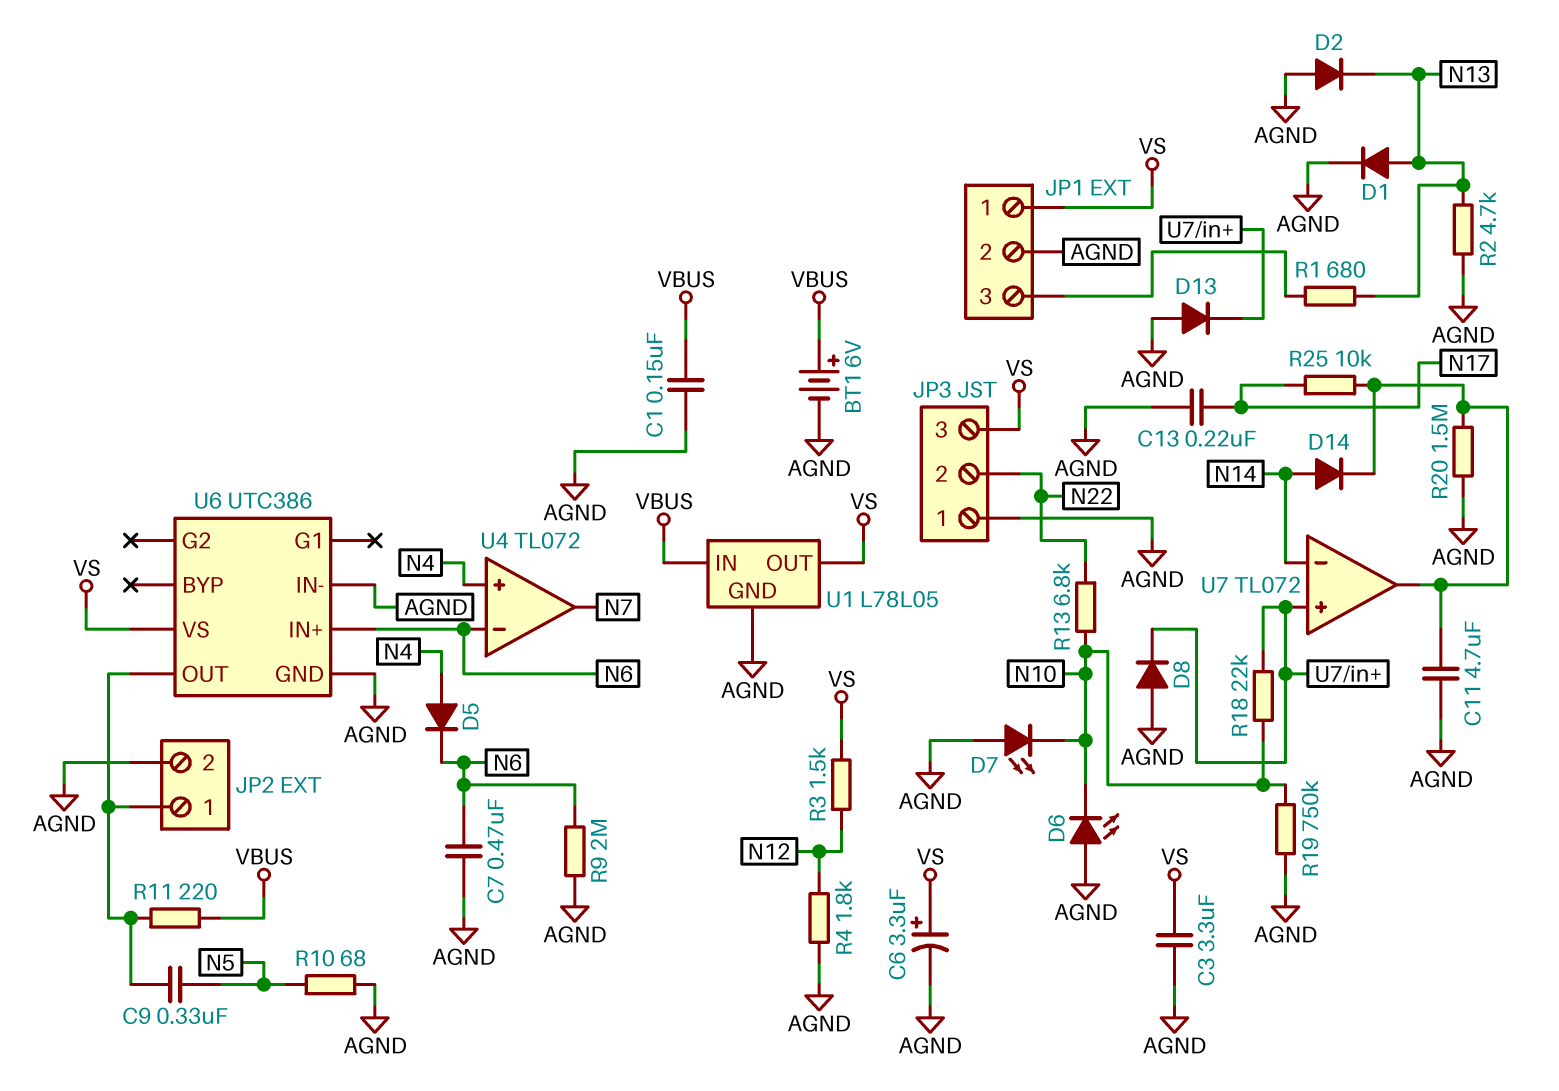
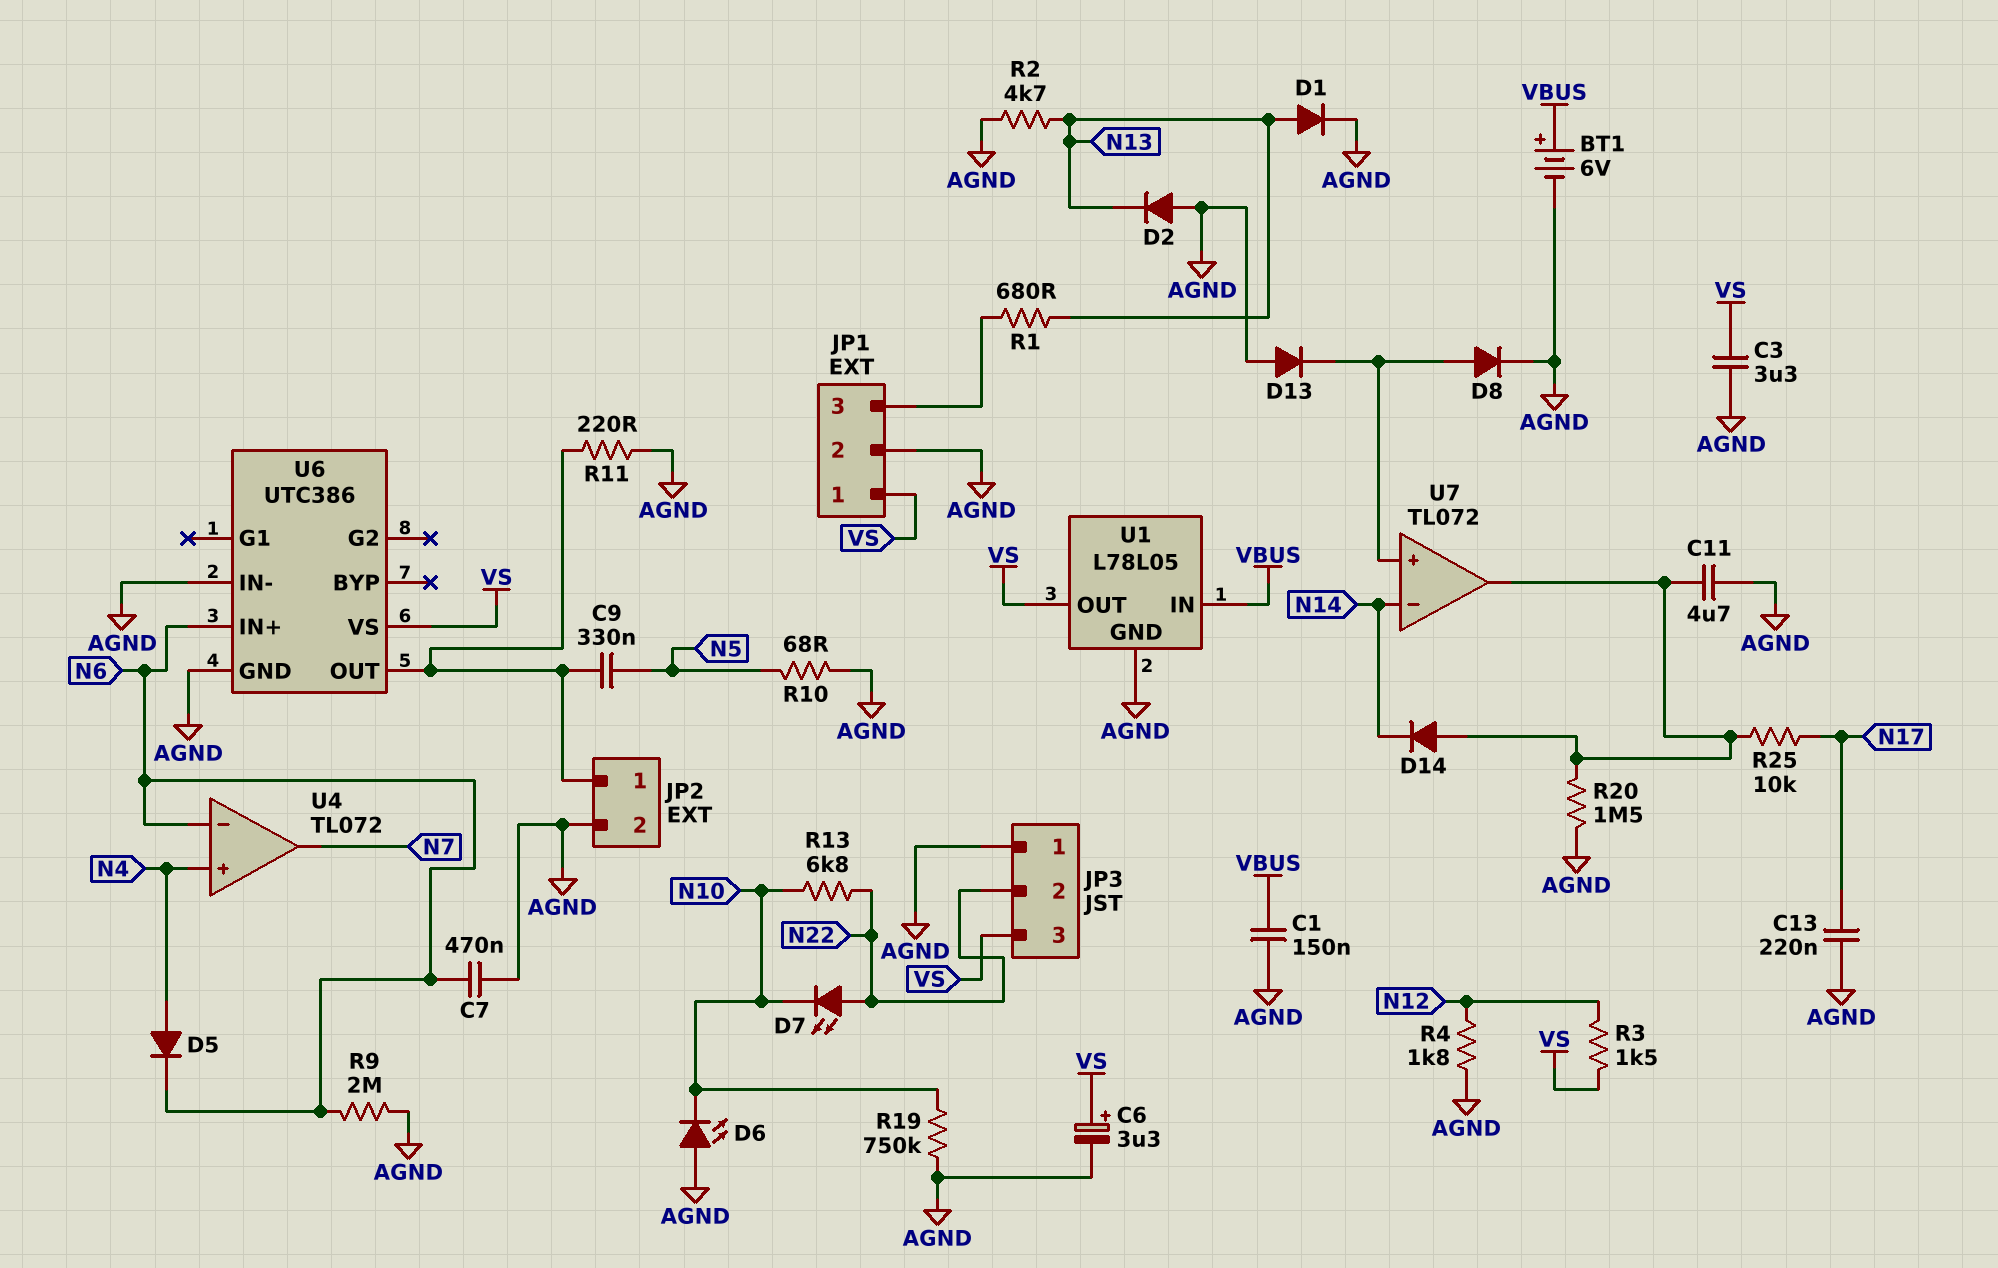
D7: LED (A AGND, K N10) -> LED (A N22, K N10)
D8: diode (A AGND, K U7/in+) -> diode (A U7/in+, K AGND)
D14: diode (A N14, K U7/out) -> diode (A U7/out, K N14)
R11: 220 (JP2/1, VBUS) -> 220 (AGND, JP2/1)
R18: 22k (N10, U7/in+) -> none

